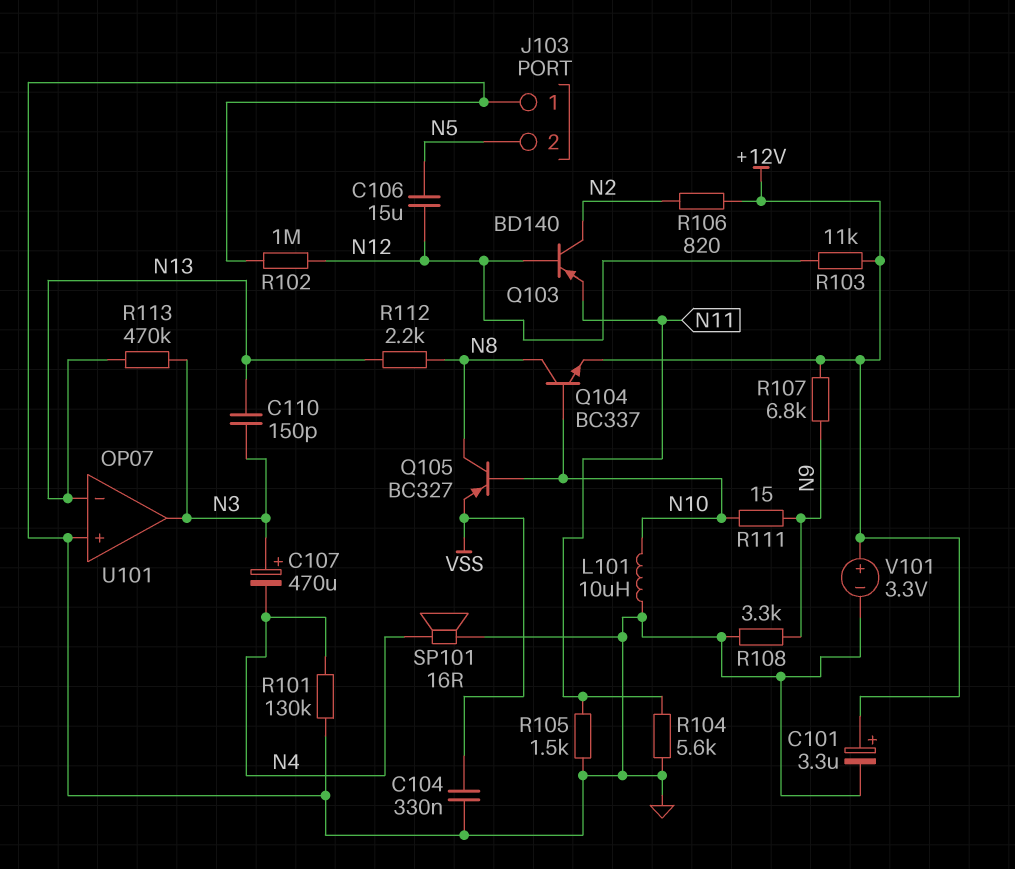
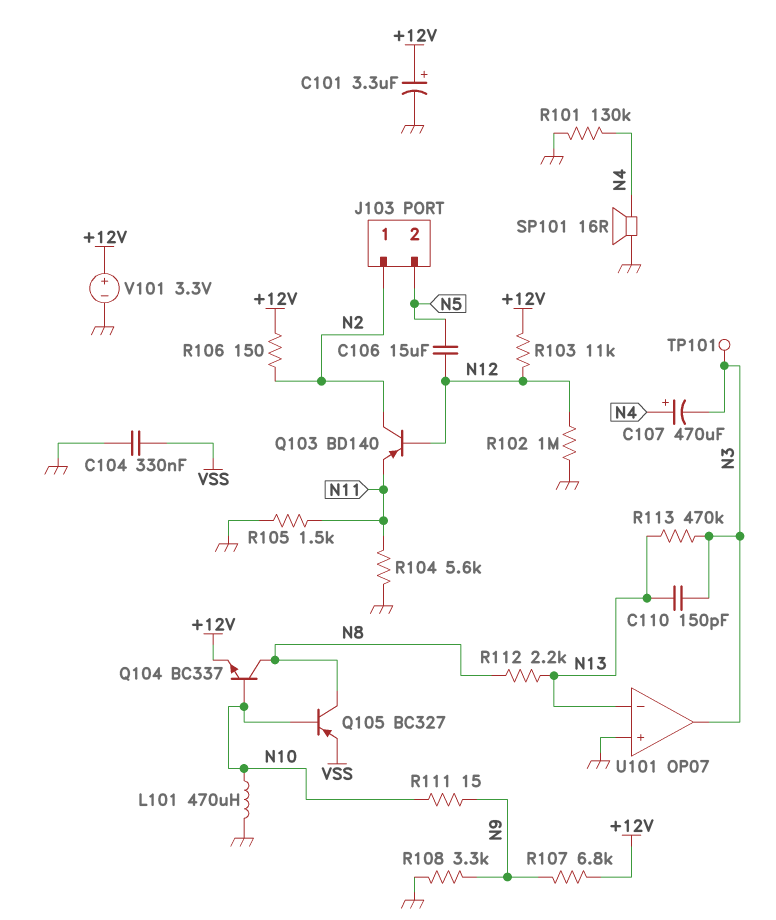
C107: 470uF (plus N3, minus N4) -> 470uF (plus N4, minus N3)
J103 pin 1: GND -> N2
L101: 10uH (GND, N10) -> 470uH (GND, N10)
R106: 820 (+12V, N2) -> 150 (+12V, N2)
TP101: none -> test point (N3)

